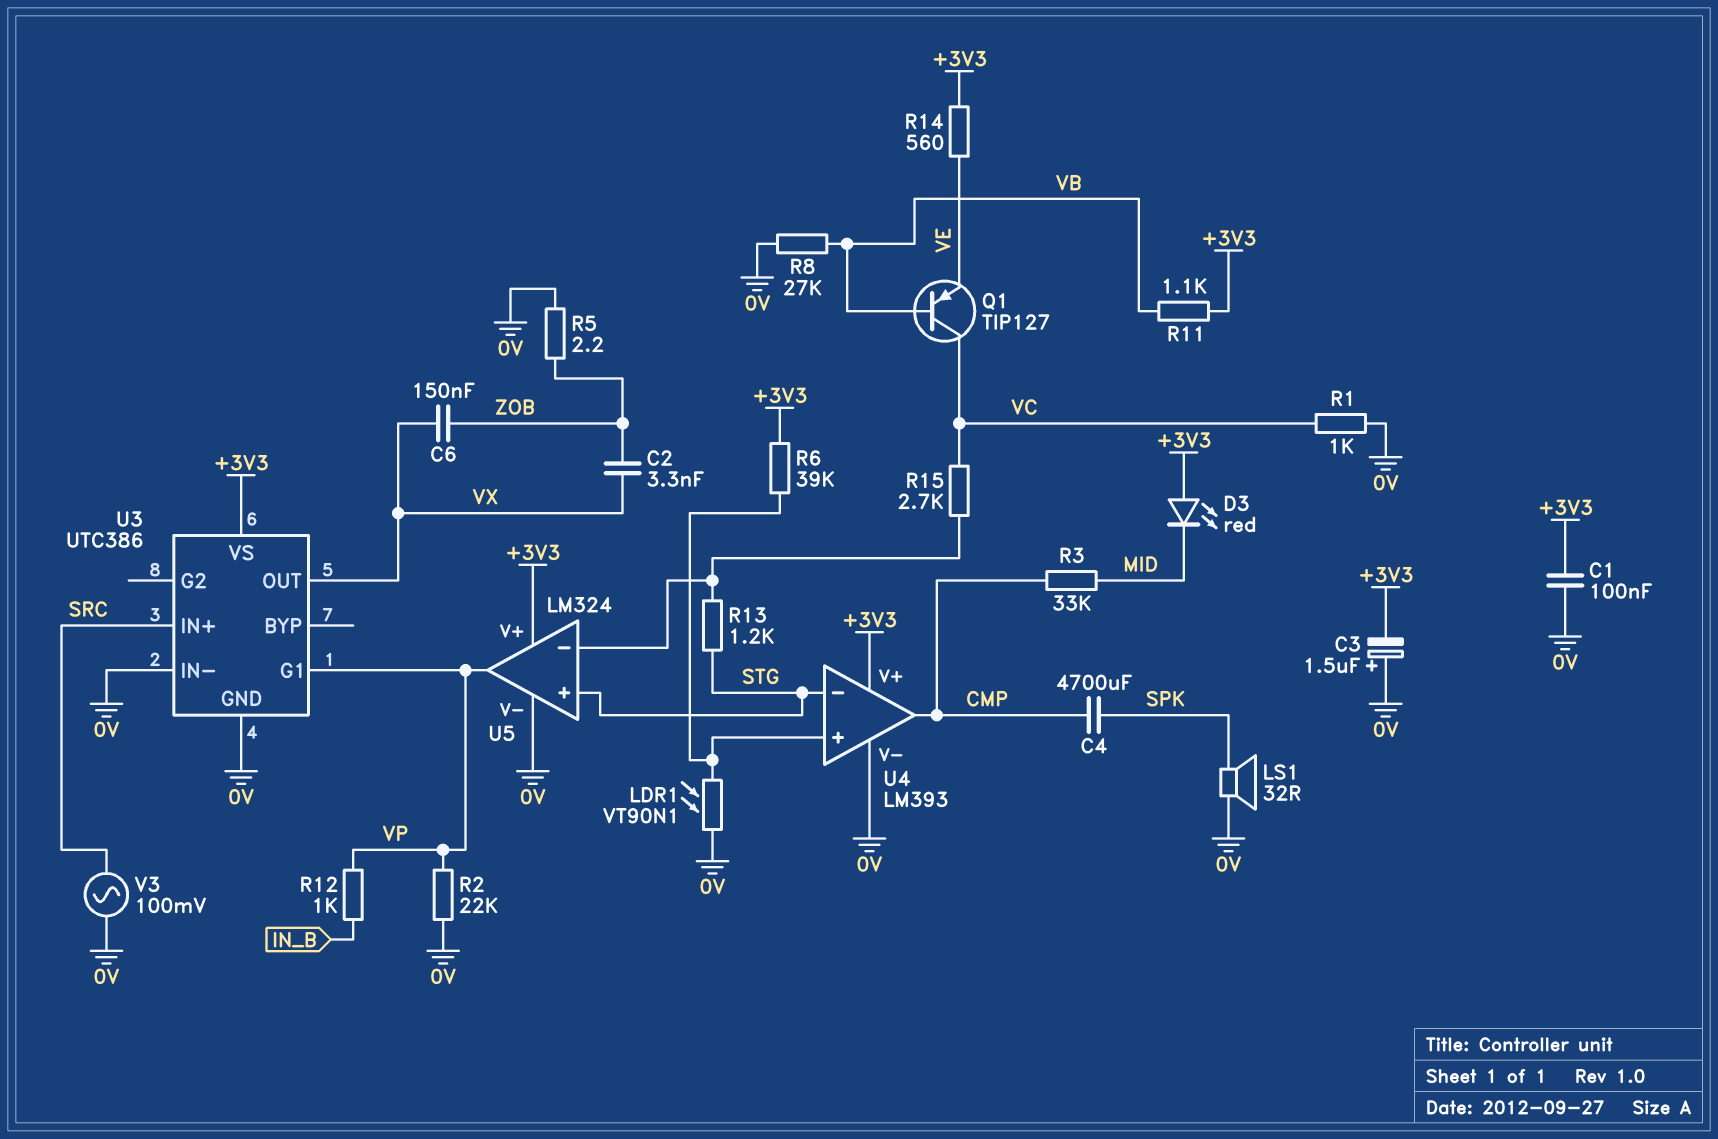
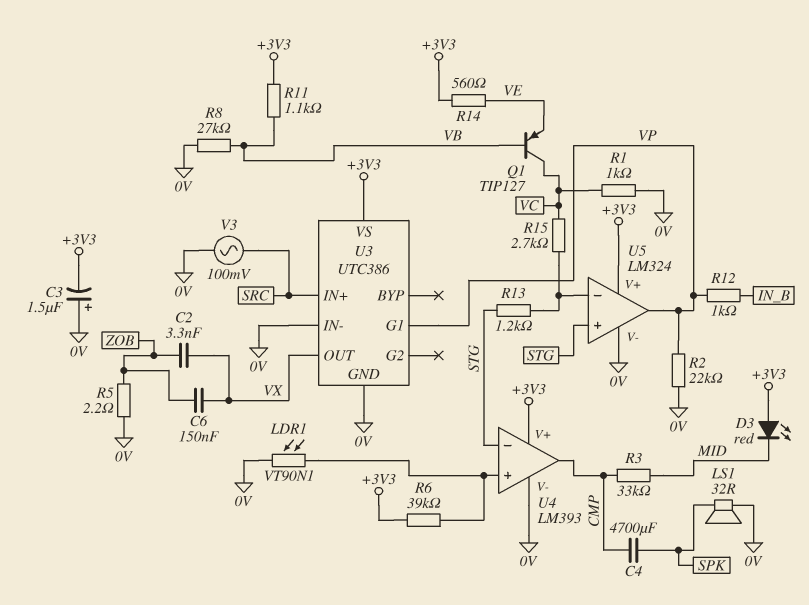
C1: 100nF (+3V3, 0V) -> none

